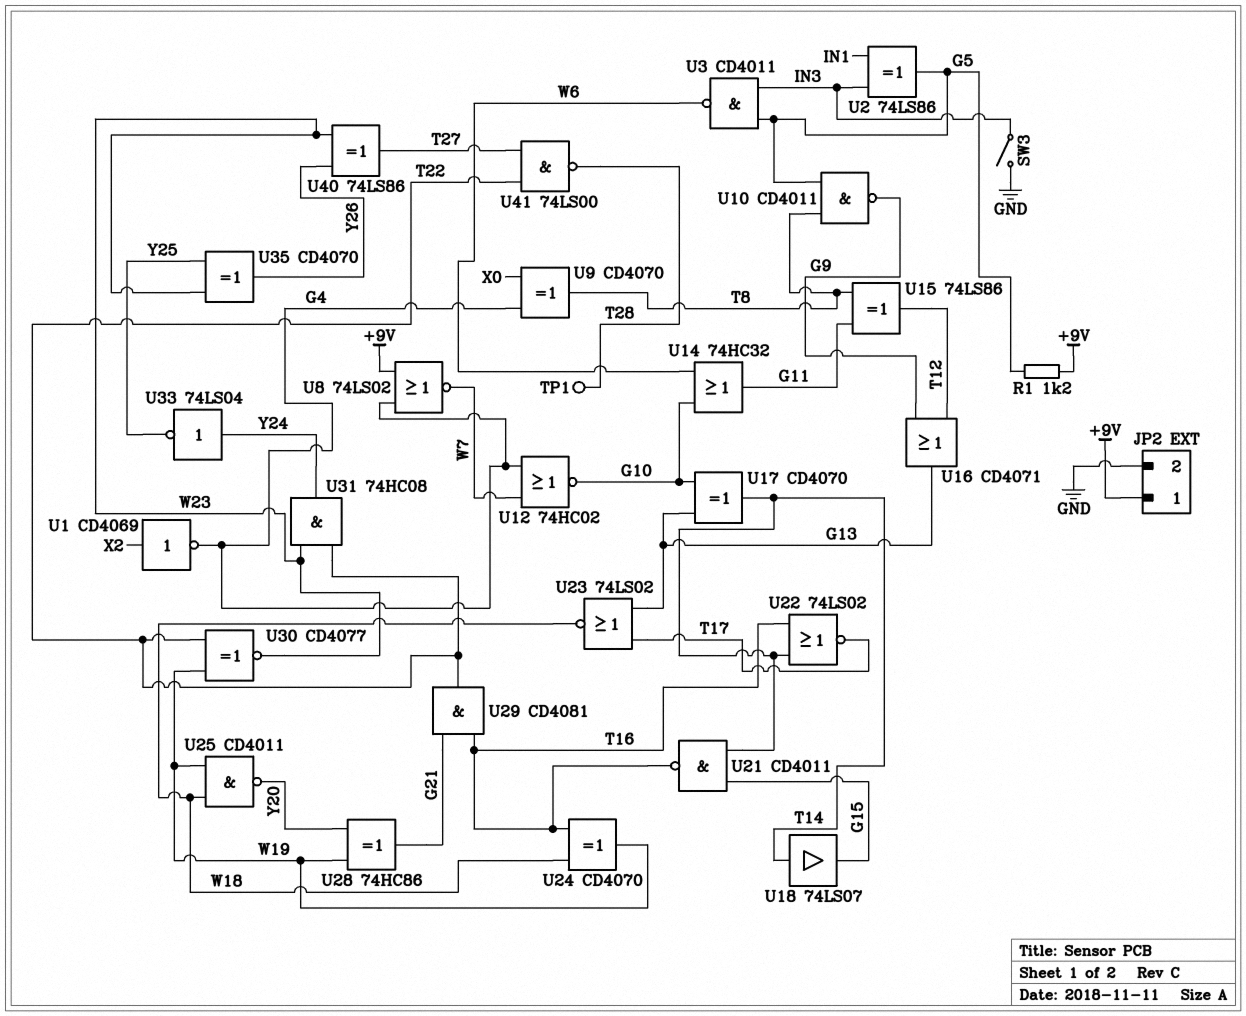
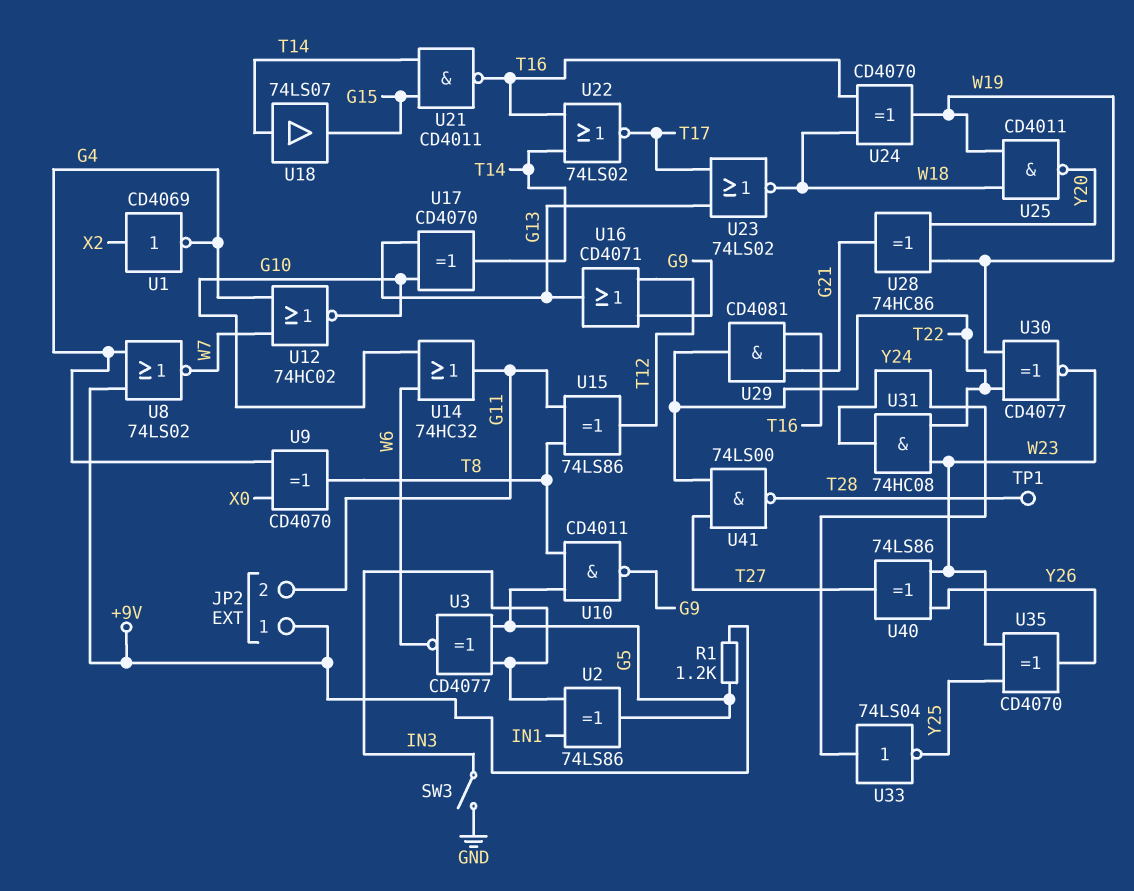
JP2 pin 2: GND -> G11
U3: NAND CD4011 (in G5, in IN3, out W6) -> XNOR CD4077 (in G5, in IN3, out W6)

